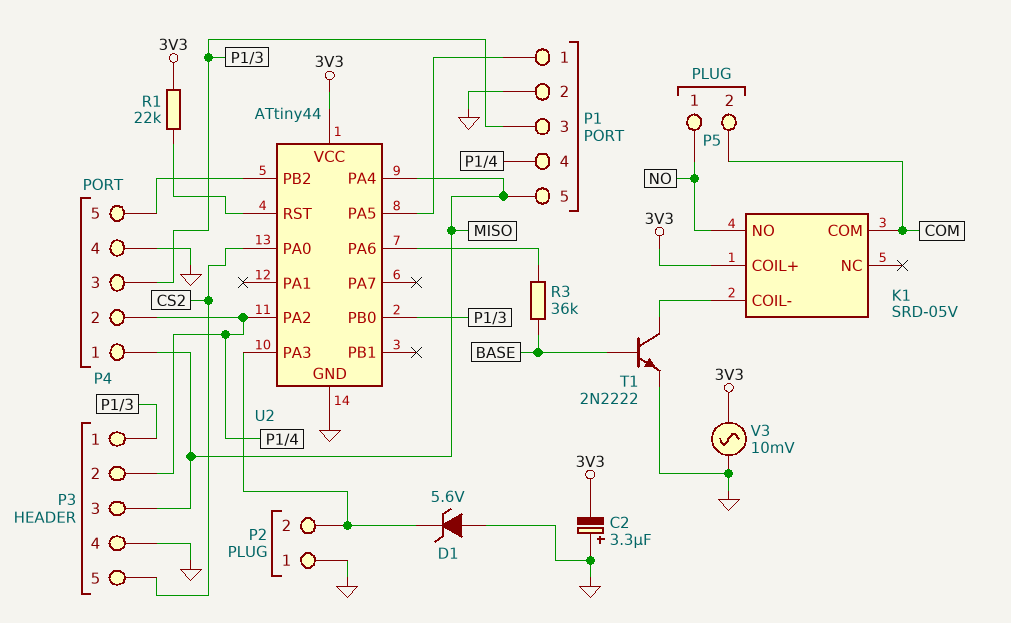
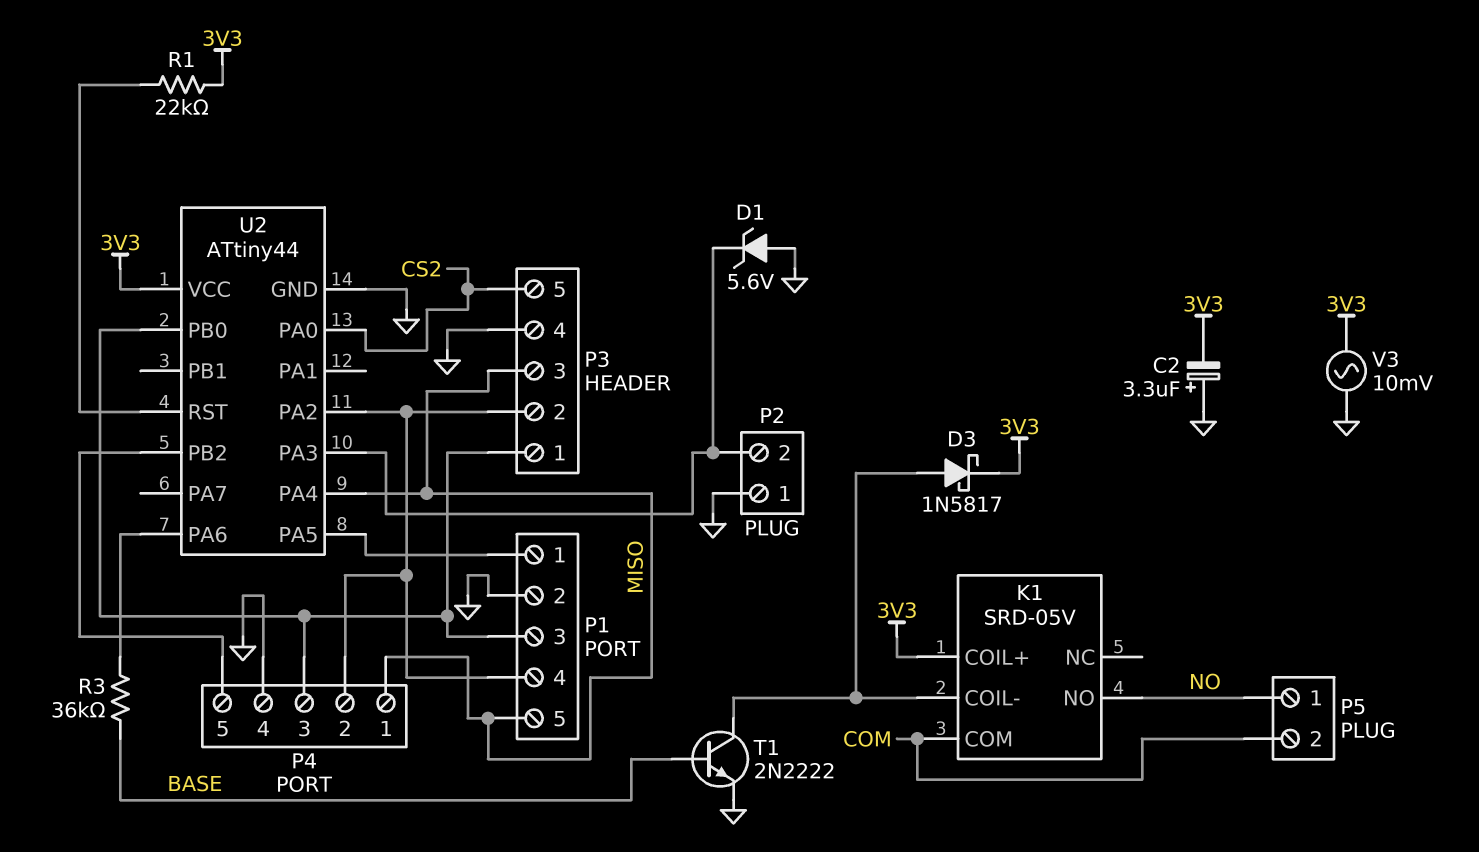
D3: none -> schottky 1N5817 (A K1/COIL-, K 3V3)

